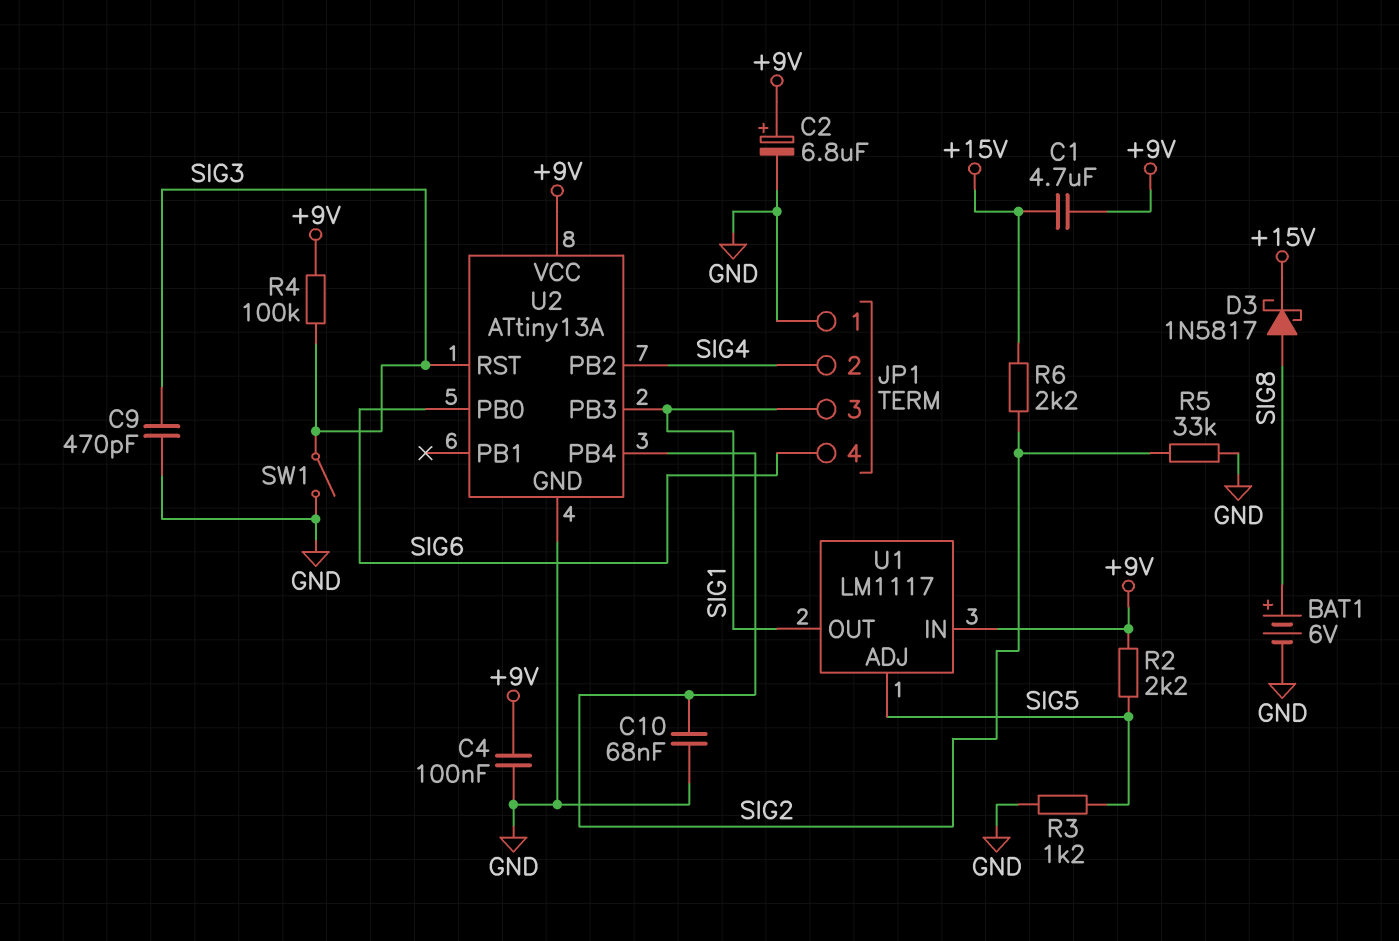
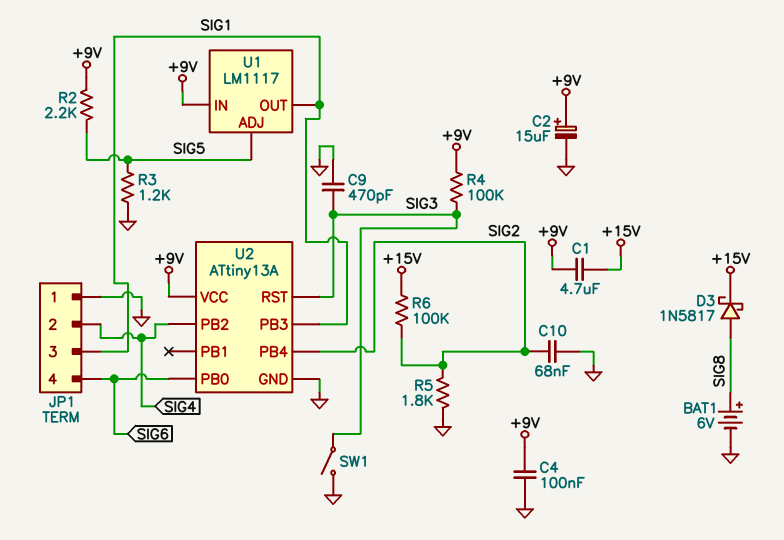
C2: 6.8uF (plus +9V, minus GND) -> 15uF (plus +9V, minus GND)
R5: 33k (GND, SIG2) -> 1.8k (GND, SIG2)
R6: 2.2k (+15V, SIG2) -> 100k (+15V, SIG2)

